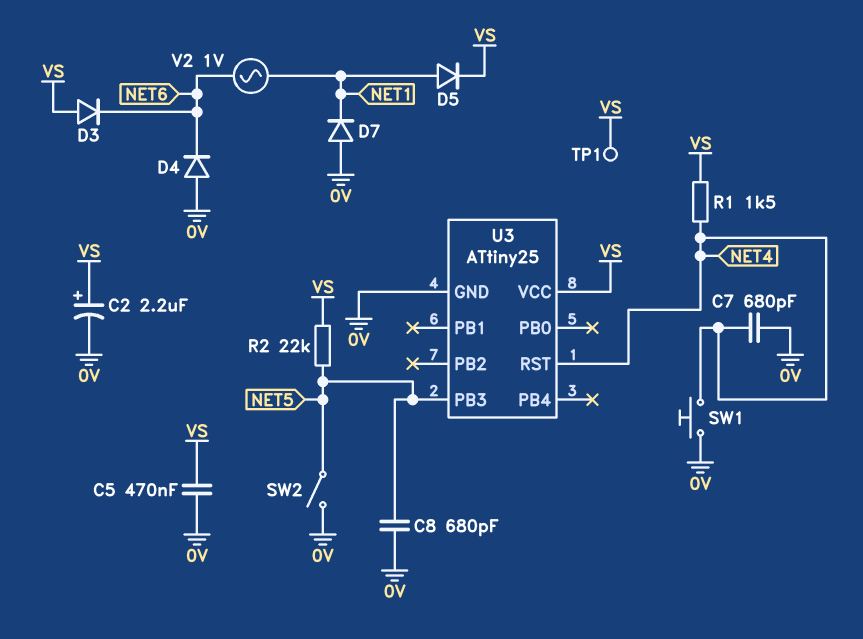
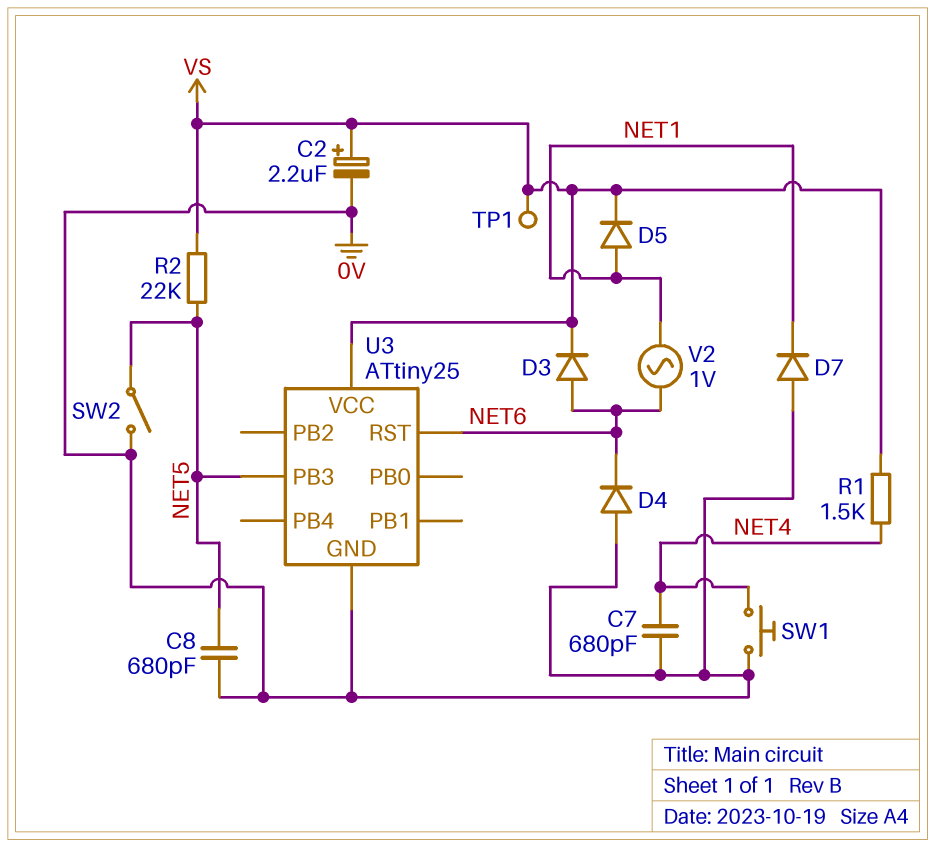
C5: 470nF (0V, VS) -> none
D3: diode (A VS, K NET6) -> diode (A NET6, K VS)
U3 pin RST: NET4 -> NET6

